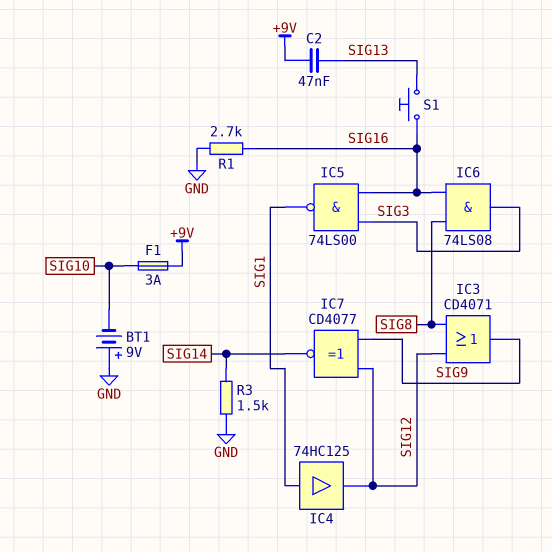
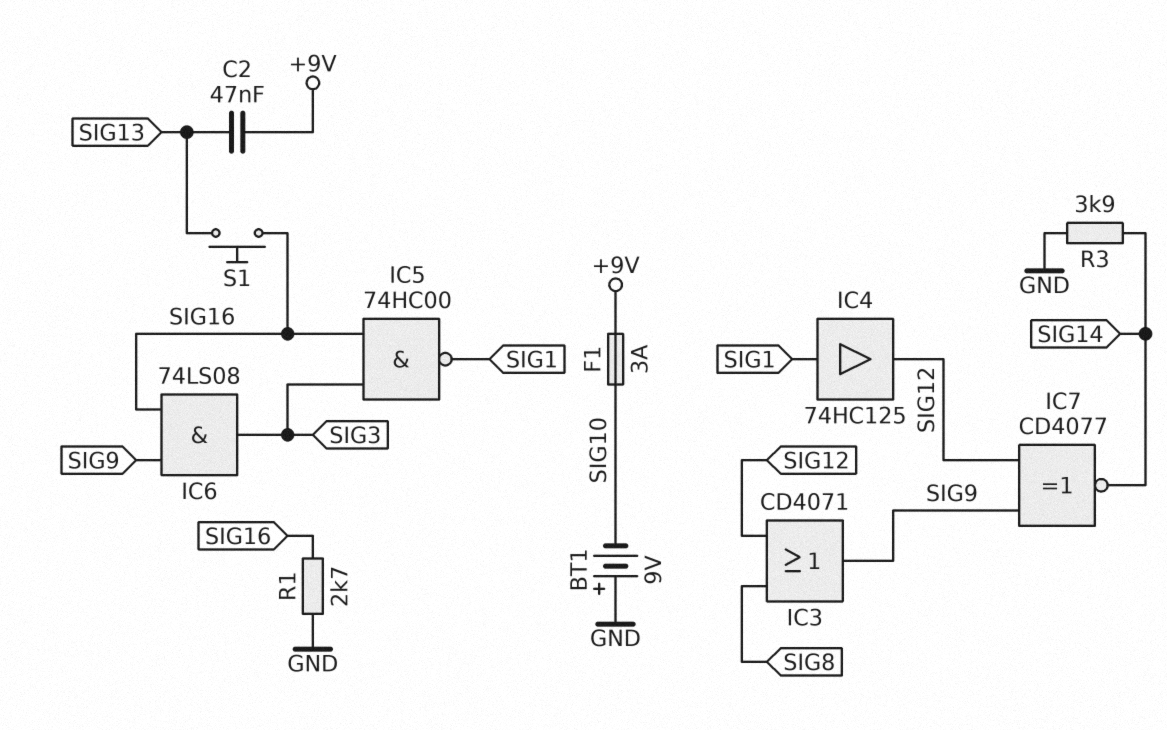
IC5: NAND 74LS00 (in SIG3, in SIG16, out SIG1) -> NAND 74HC00 (in SIG3, in SIG16, out SIG1)
IC6: AND 74LS08 (in SIG8, in SIG16, out SIG3) -> AND 74LS08 (in SIG9, in SIG16, out SIG3)
R3: 1.5k (GND, SIG14) -> 3.9k (GND, SIG14)

